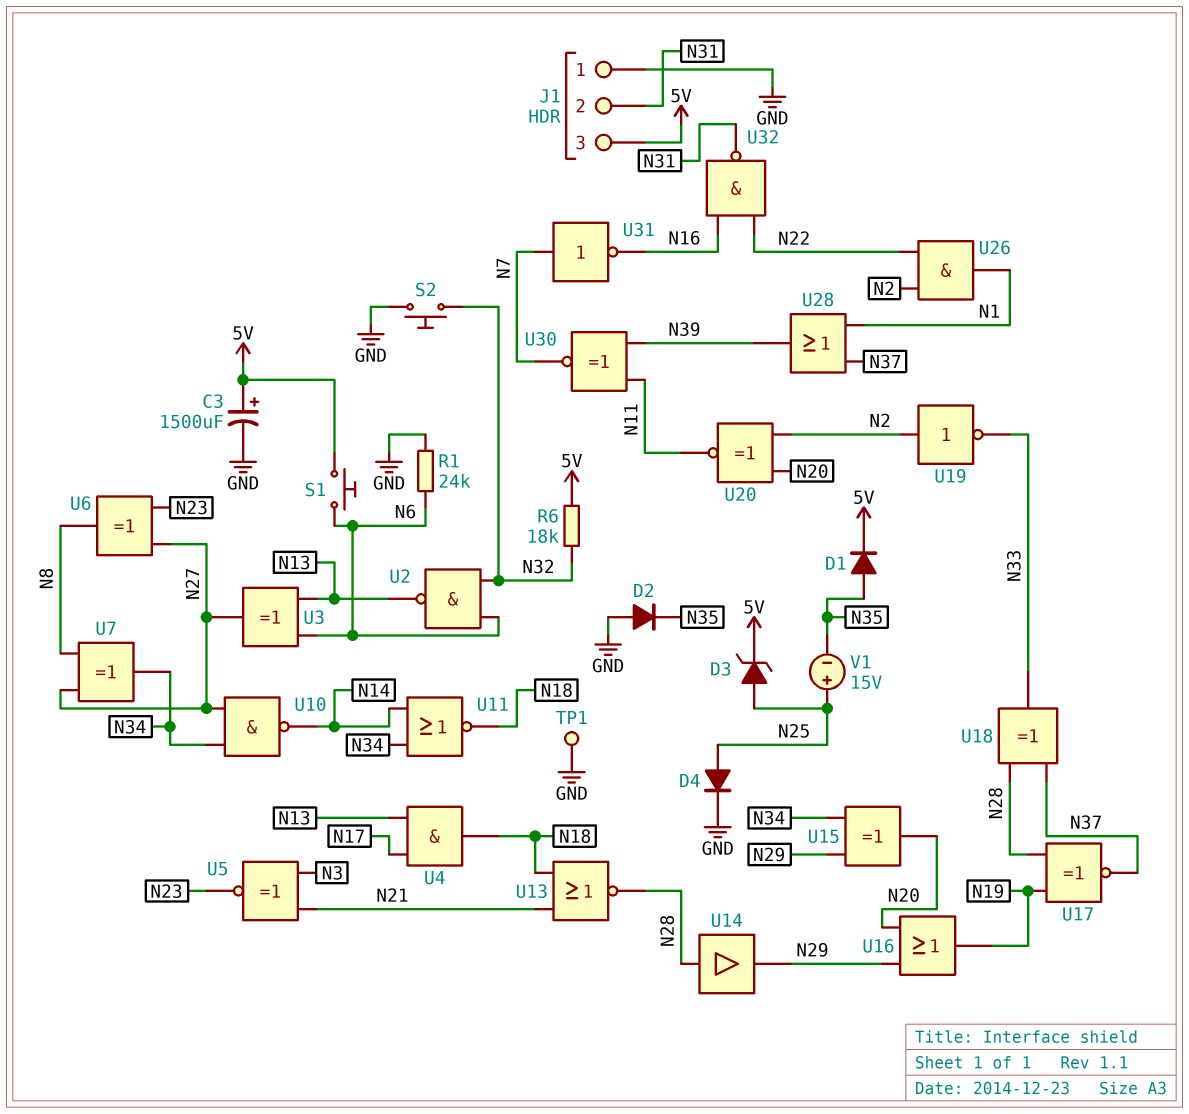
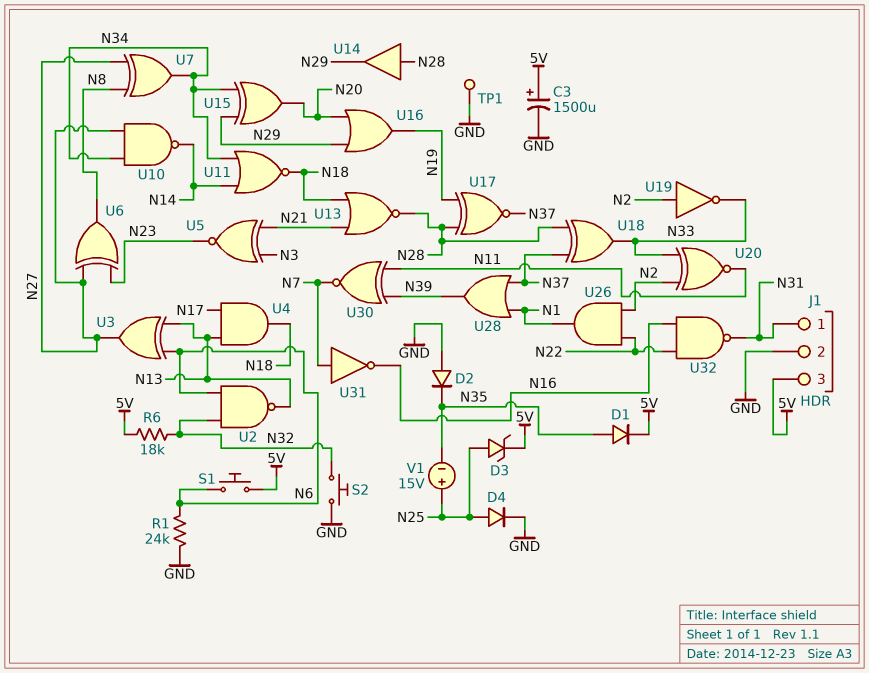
J1 pin 1: GND -> N31
J1 pin 2: N31 -> GND
U20: XNOR (in N2, in N20, out N11) -> XNOR (in N2, in N33, out N11)

